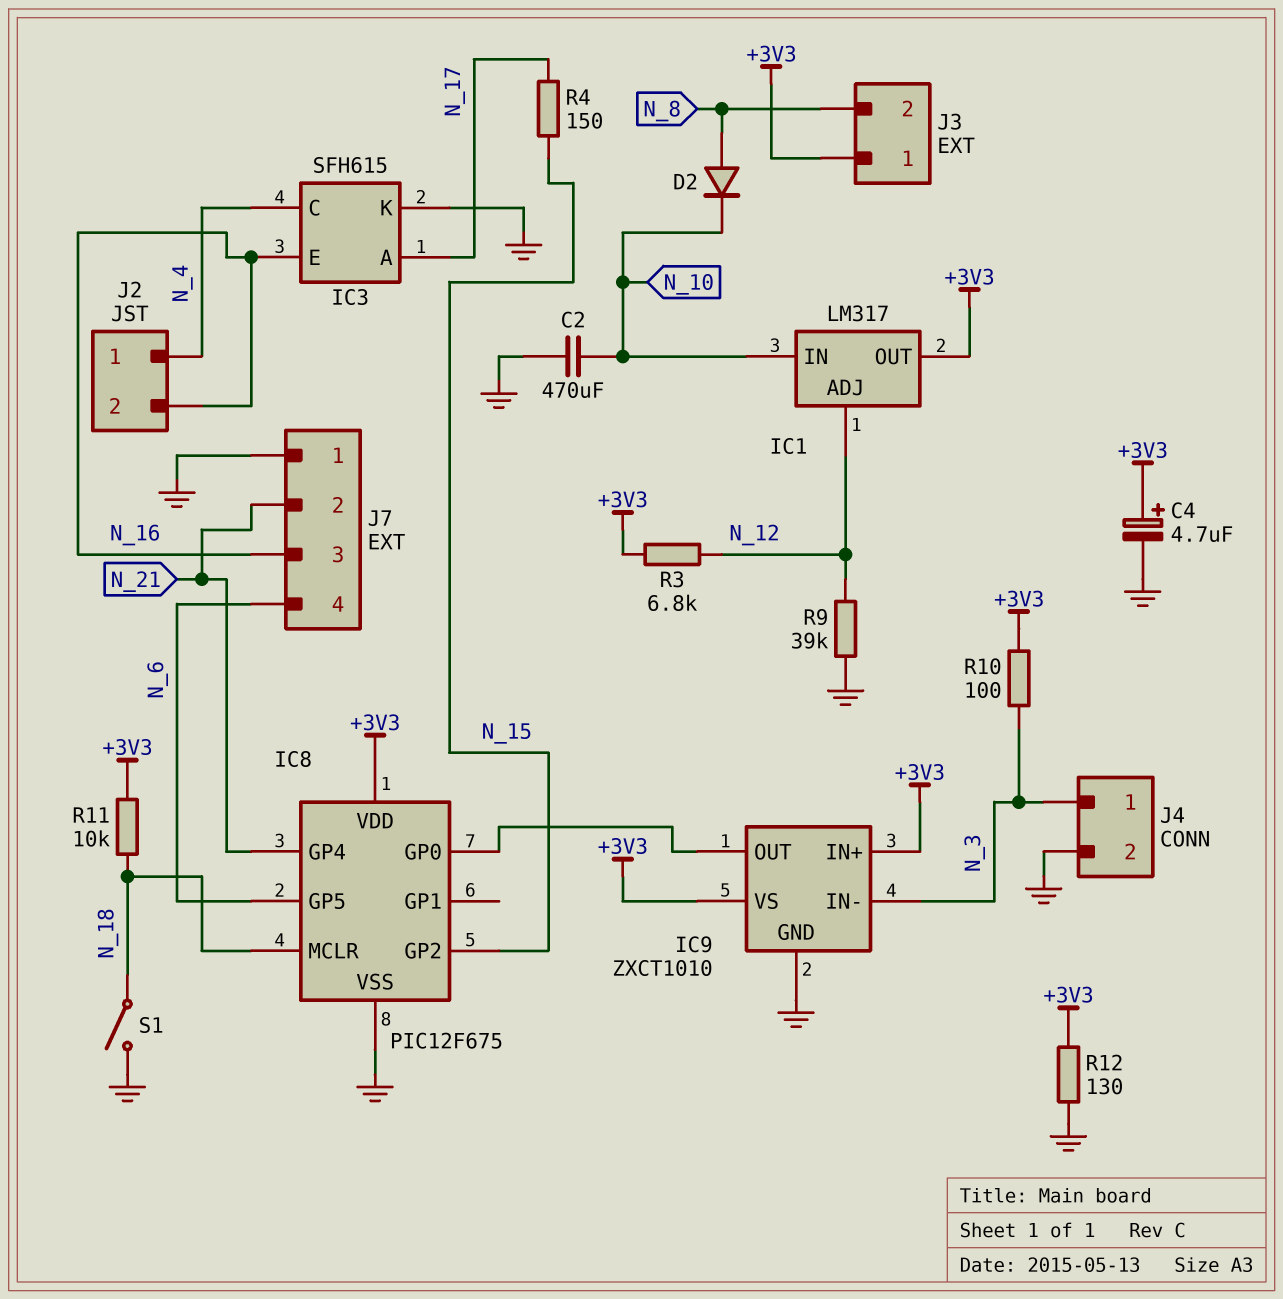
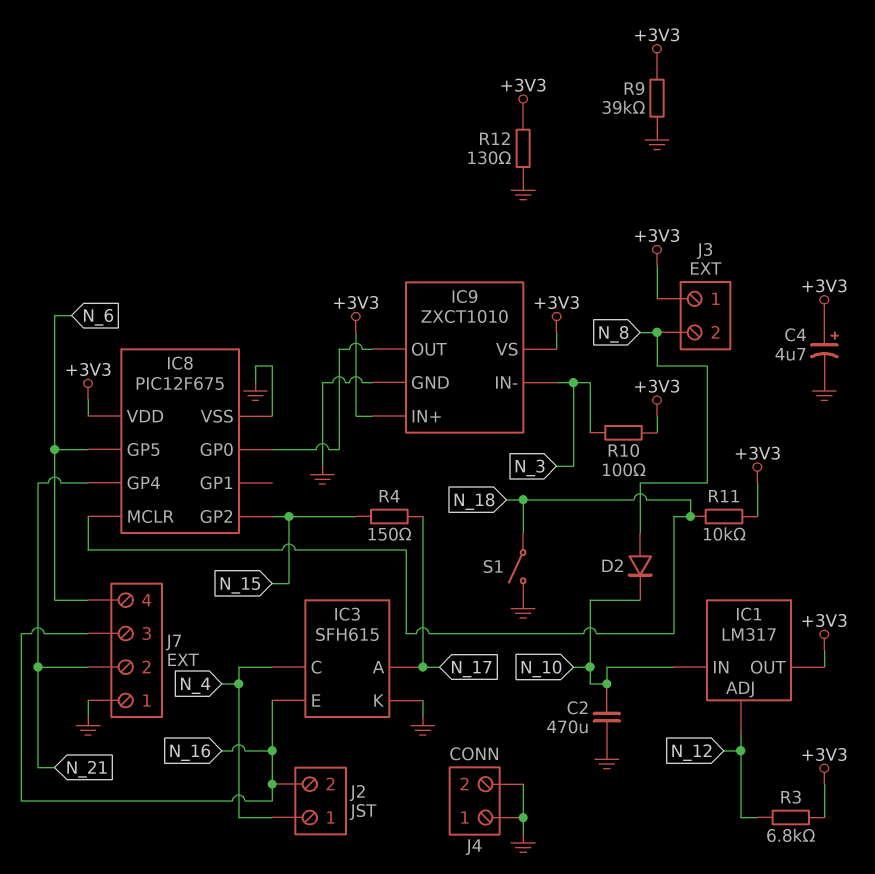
J4 pin 1: N_3 -> GND
R9: 39k (GND, N_12) -> 39k (+3V3, GND)

